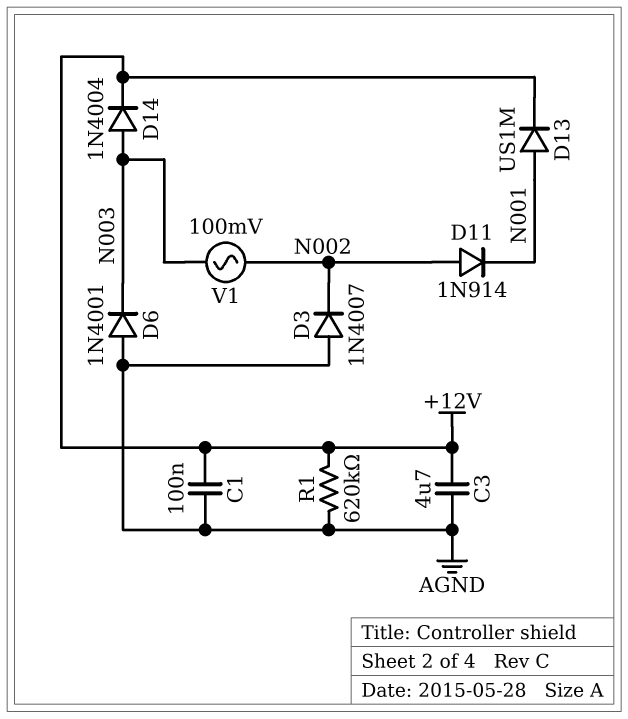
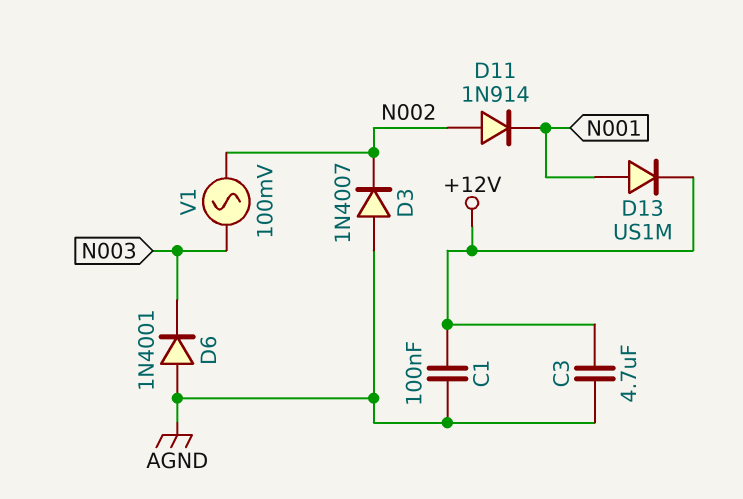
D14: diode 1N4004 (A N003, K +12V) -> none
R1: 620k (+12V, AGND) -> none

